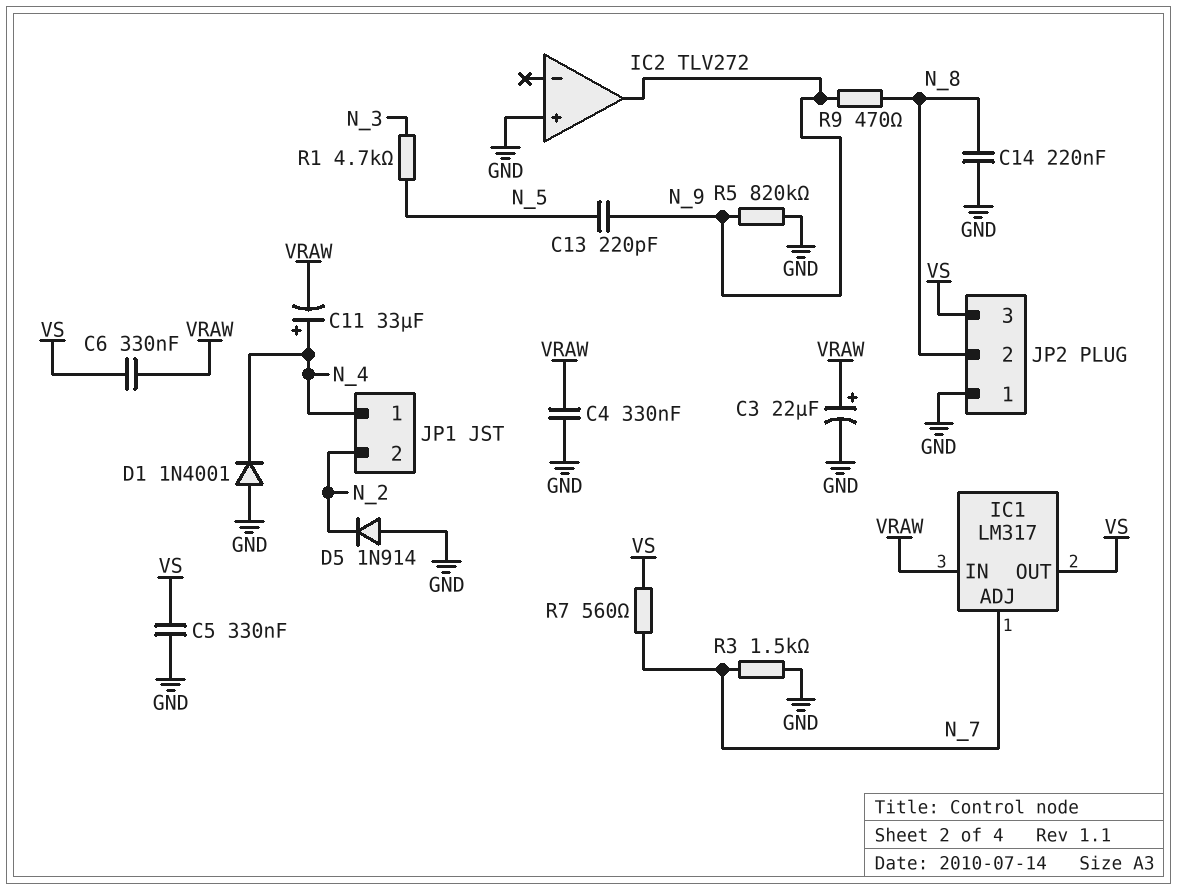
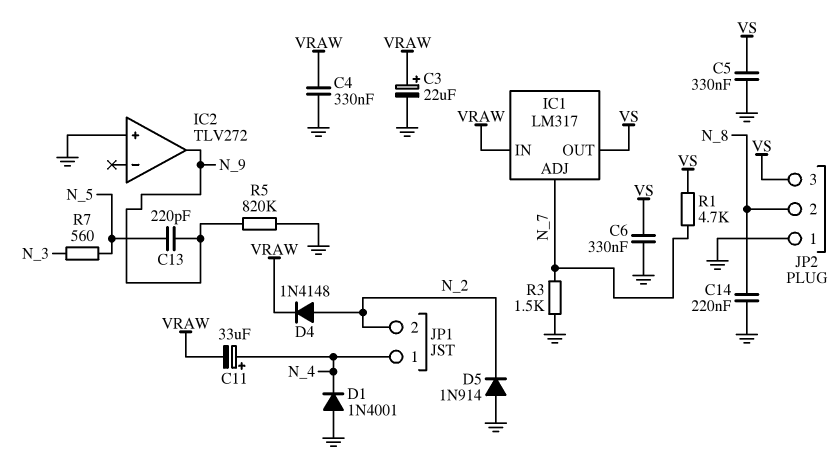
C6: 330nF (VRAW, VS) -> 330nF (GND, VS)
D4: none -> diode 1N4148 (A N_2, K VRAW)
R1: 4.7k (N_3, N_5) -> 4.7k (N_7, VS)
R7: 560 (N_7, VS) -> 560 (N_3, N_5)
R9: 470 (N_8, N_9) -> none

